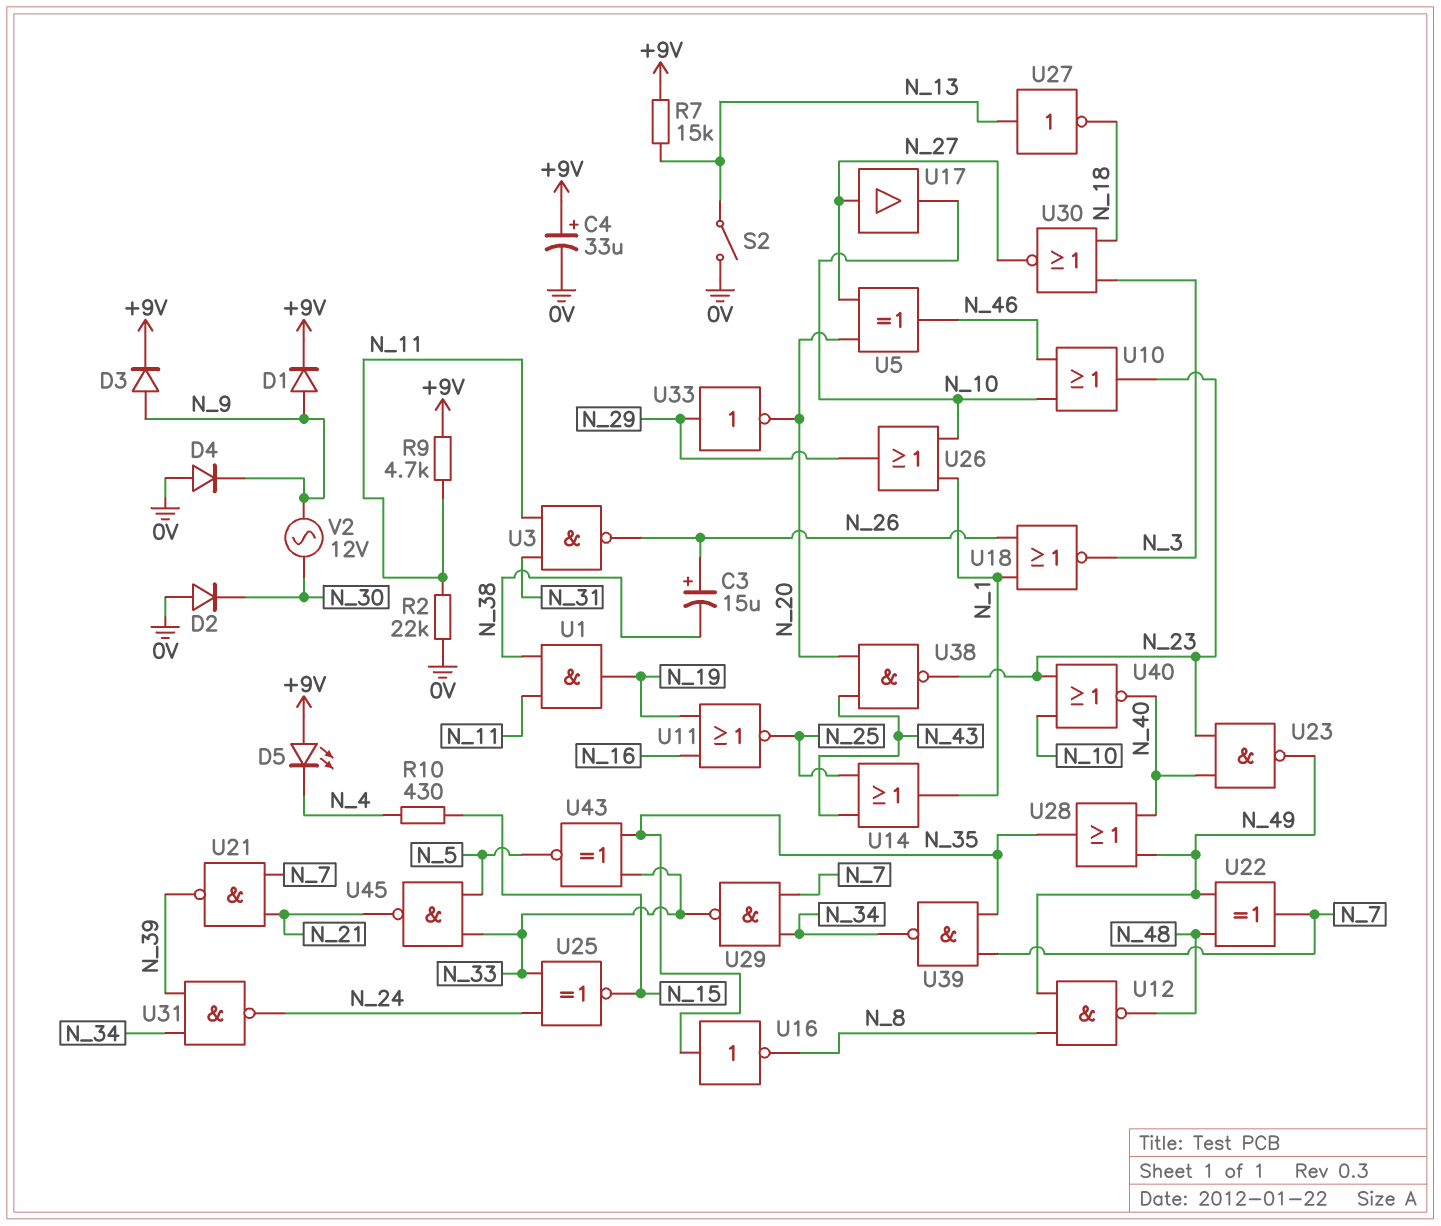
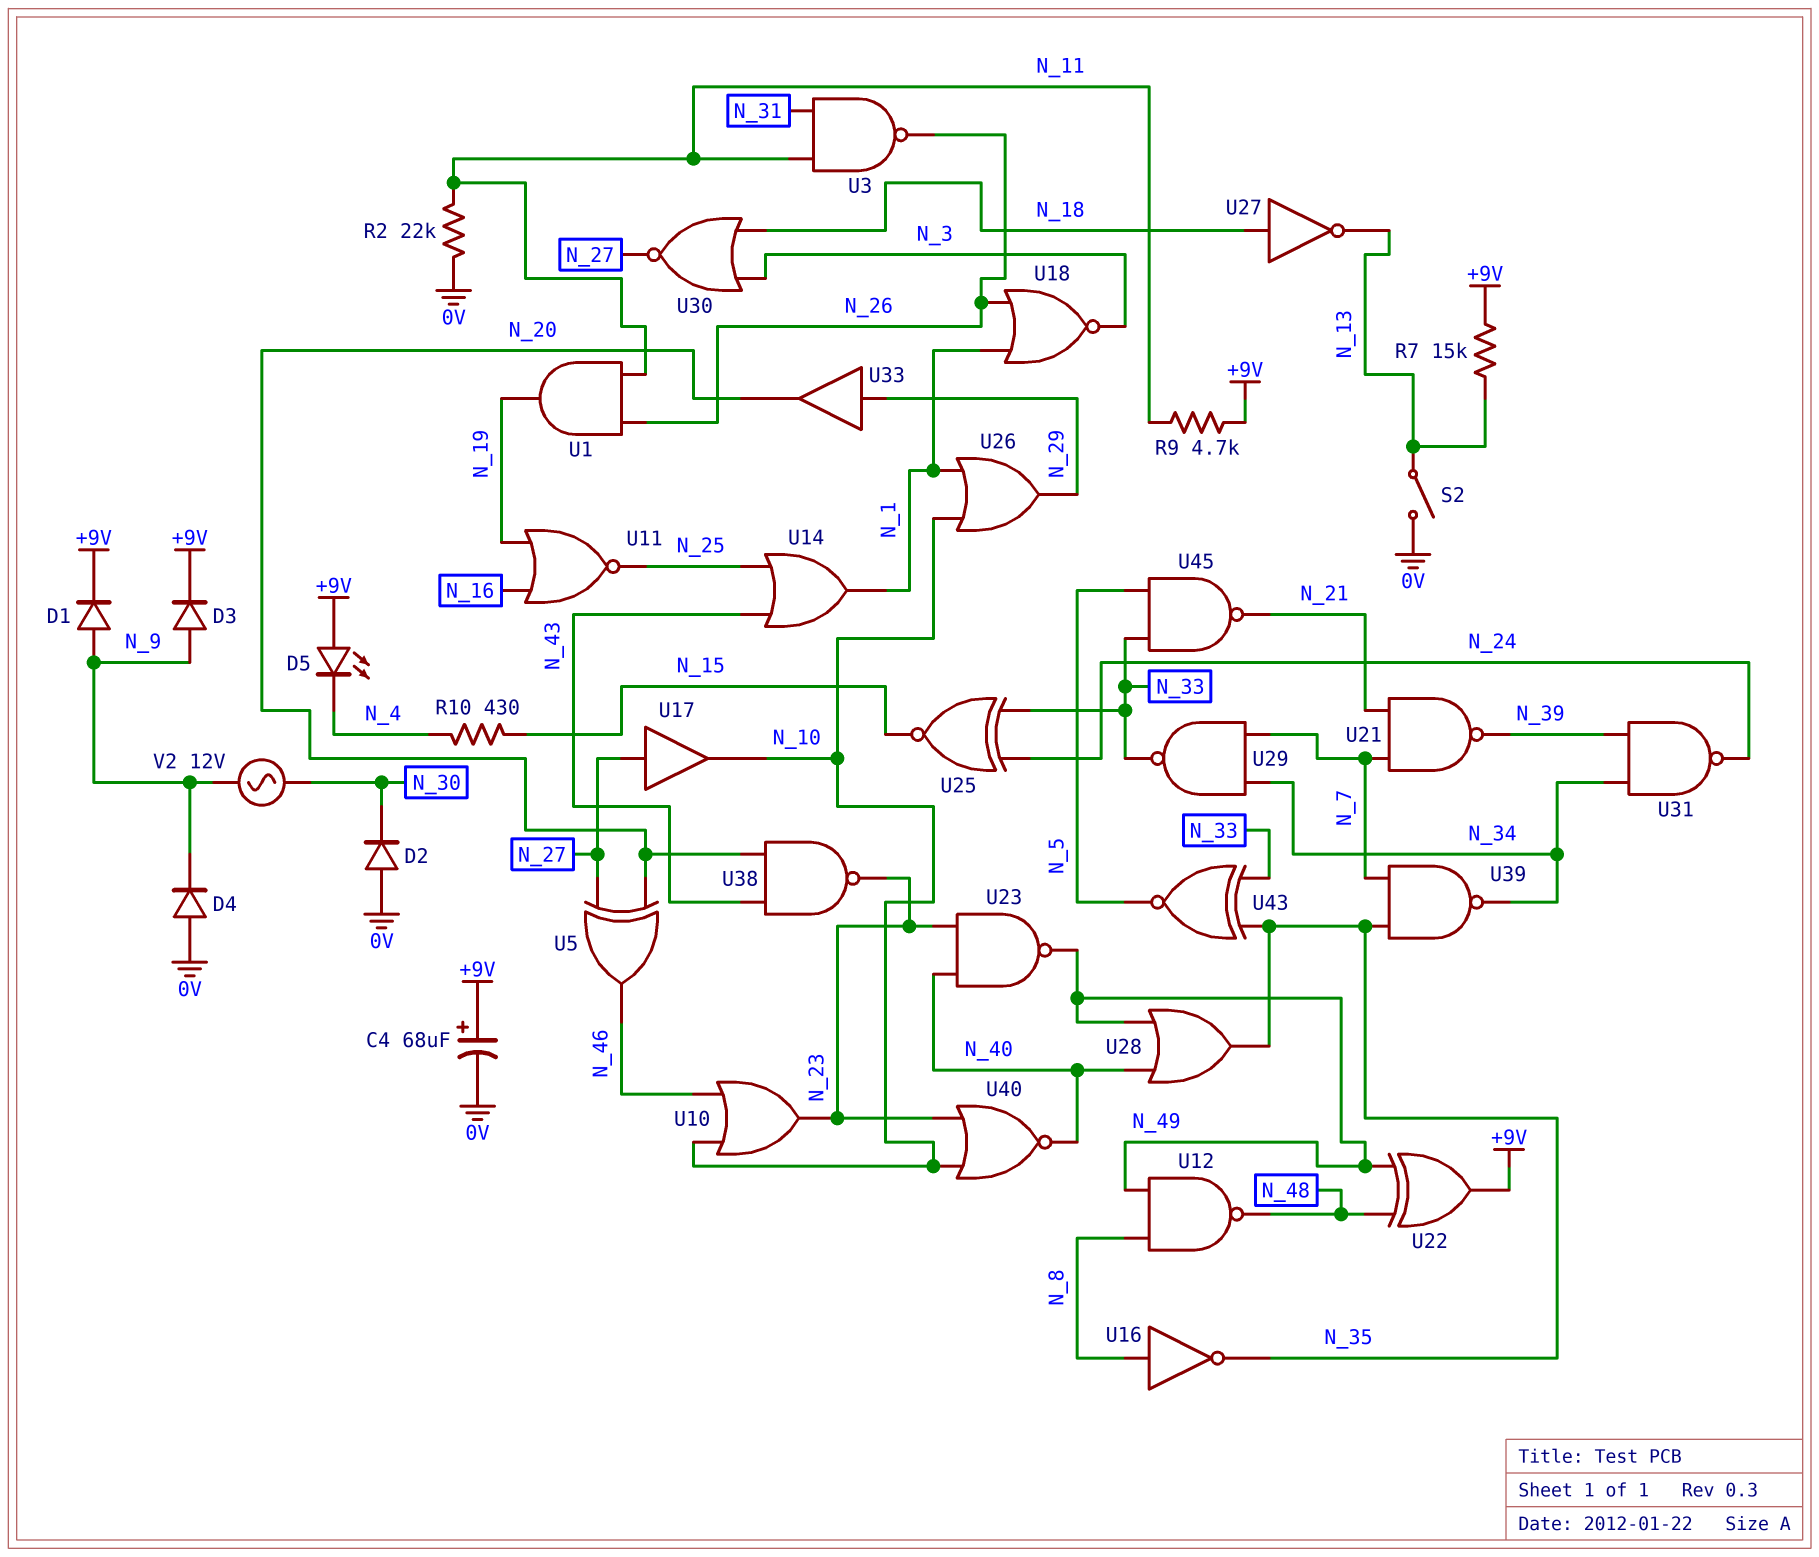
C3: 15uF (plus N_26, minus N_38) -> none
C4: 33uF (plus +9V, minus 0V) -> 68uF (plus +9V, minus 0V)
U1: AND (in N_11, in N_38, out N_19) -> AND (in N_11, in N_26, out N_19)
U16: NOT (in N_35, out N_8) -> NOT (in N_8, out N_35)
U22: XOR (in N_48, in N_49, out N_7) -> XOR (in N_48, in N_49, out +9V)
U27: NOT (in N_13, out N_18) -> NOT (in N_18, out N_13)
U33: NOT (in N_29, out N_20) -> buffer (in N_29, out N_20)

